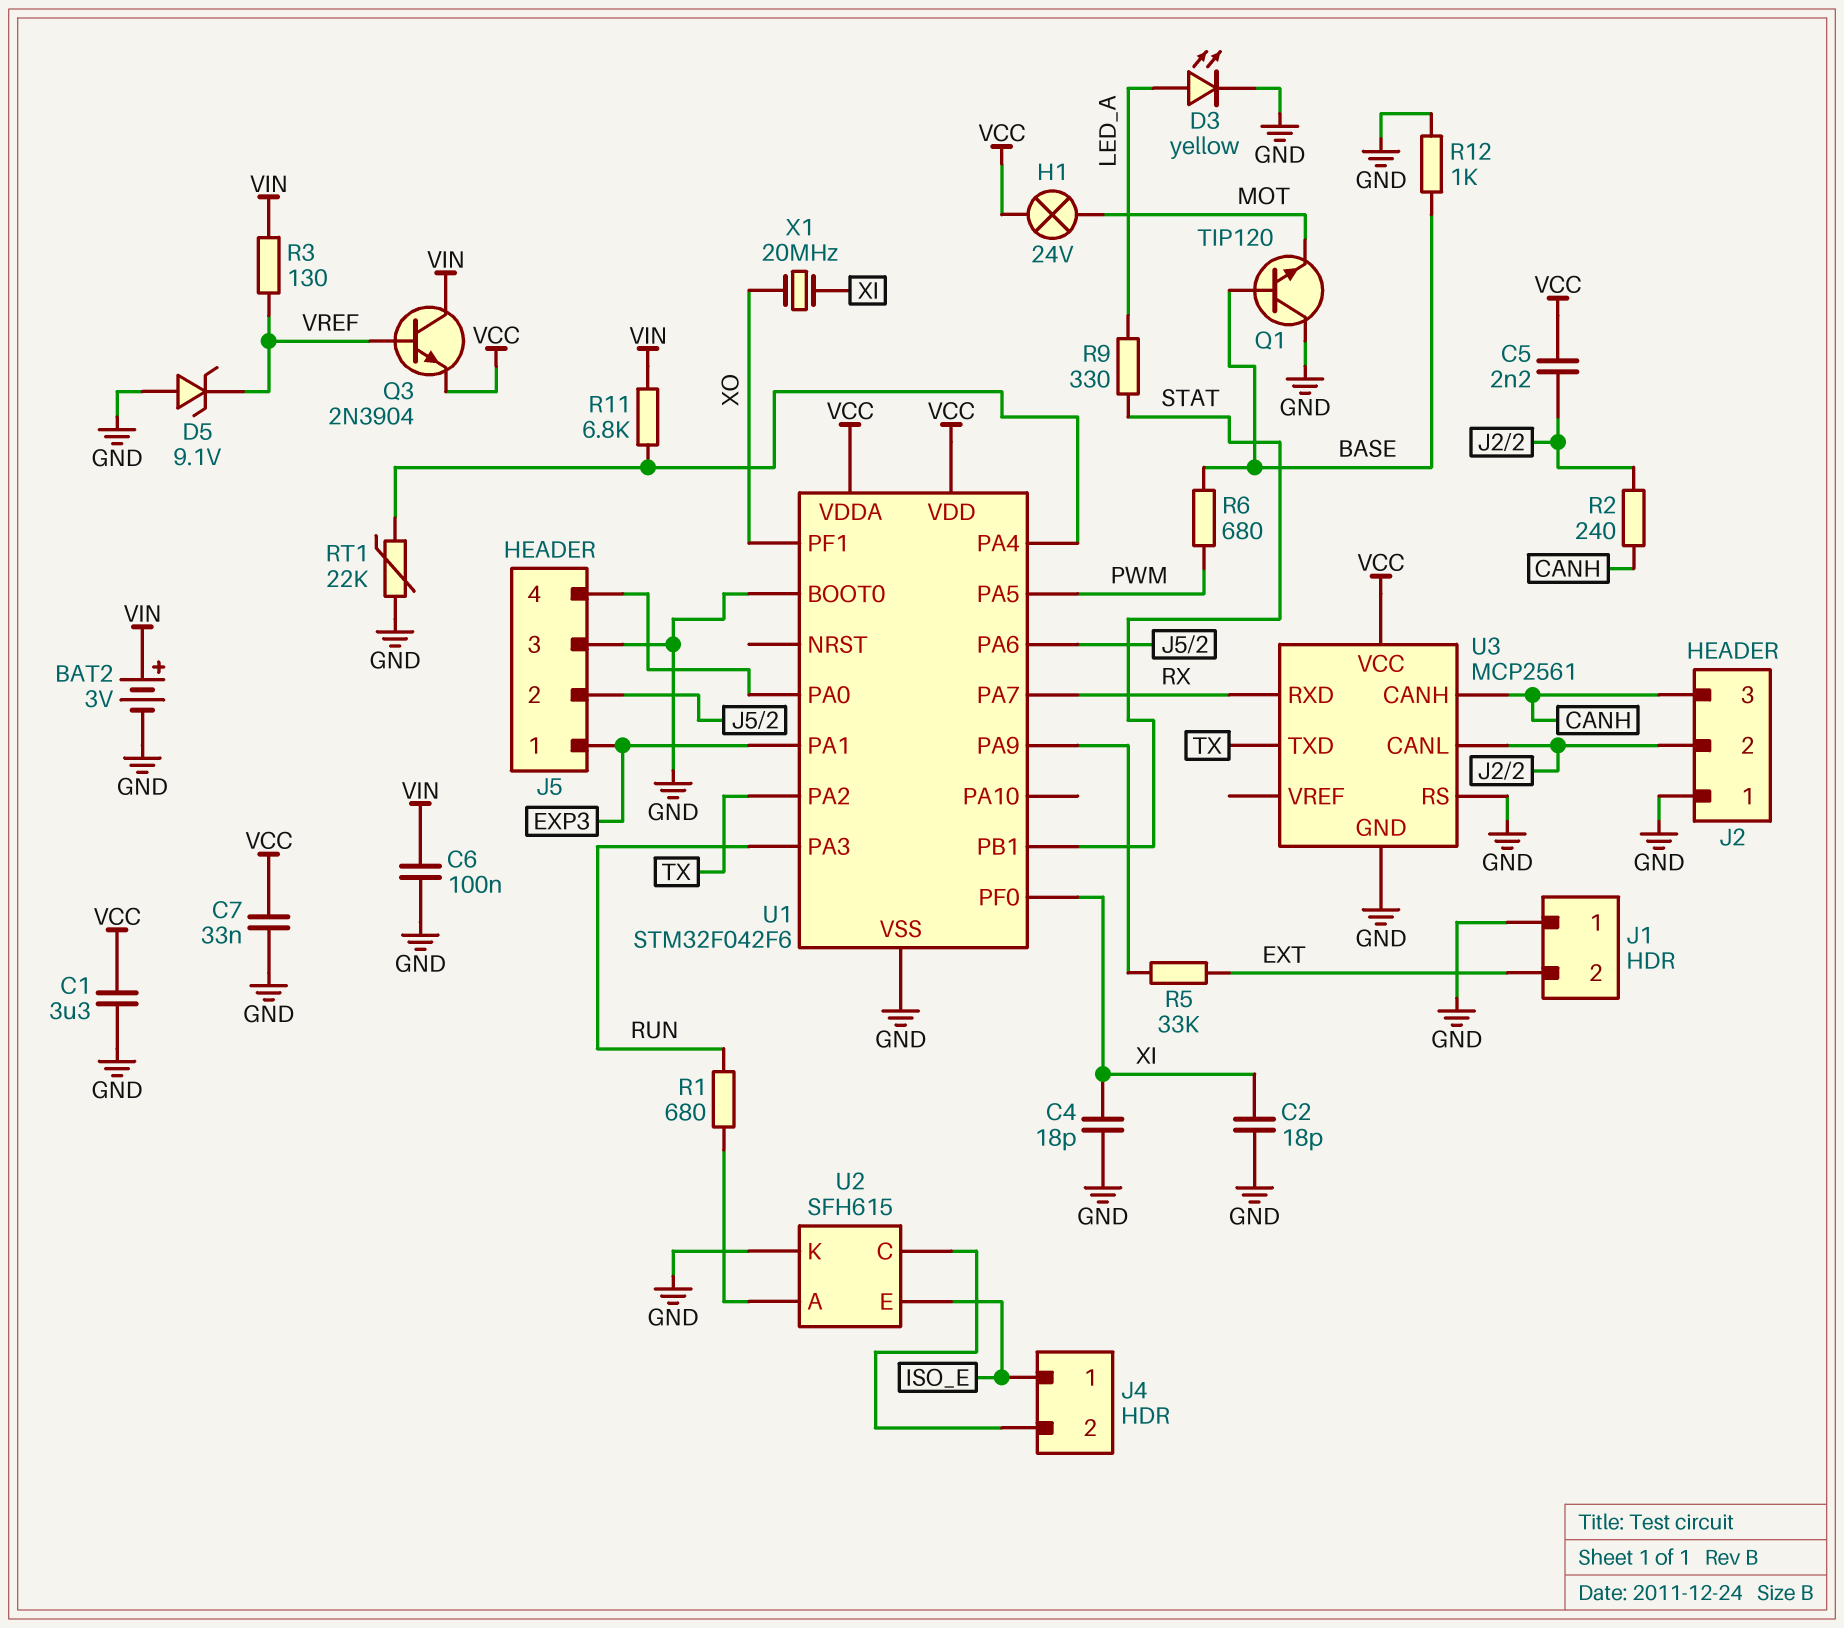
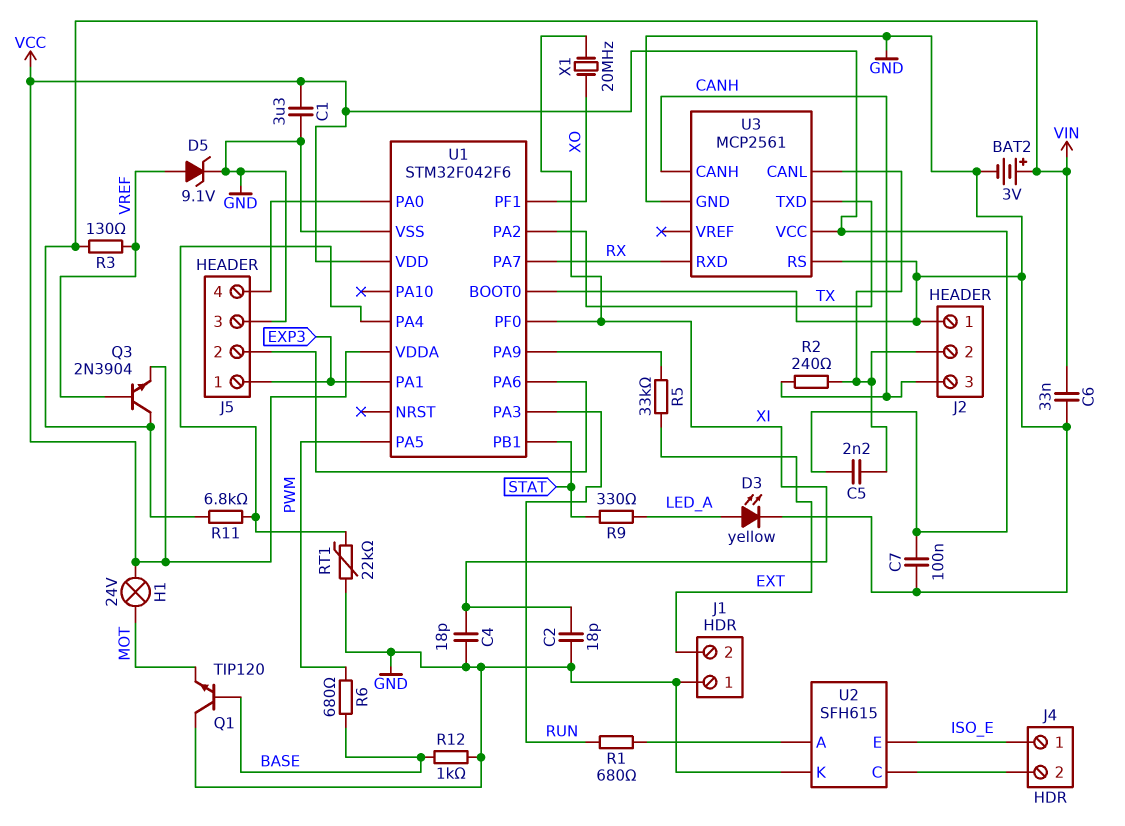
C6: 100nF (GND, VIN) -> 33nF (GND, VIN)
C7: 33nF (GND, VCC) -> 100nF (GND, VCC)
D5: zener 9.1V (A GND, K VREF) -> zener 9.1V (A VREF, K GND)

